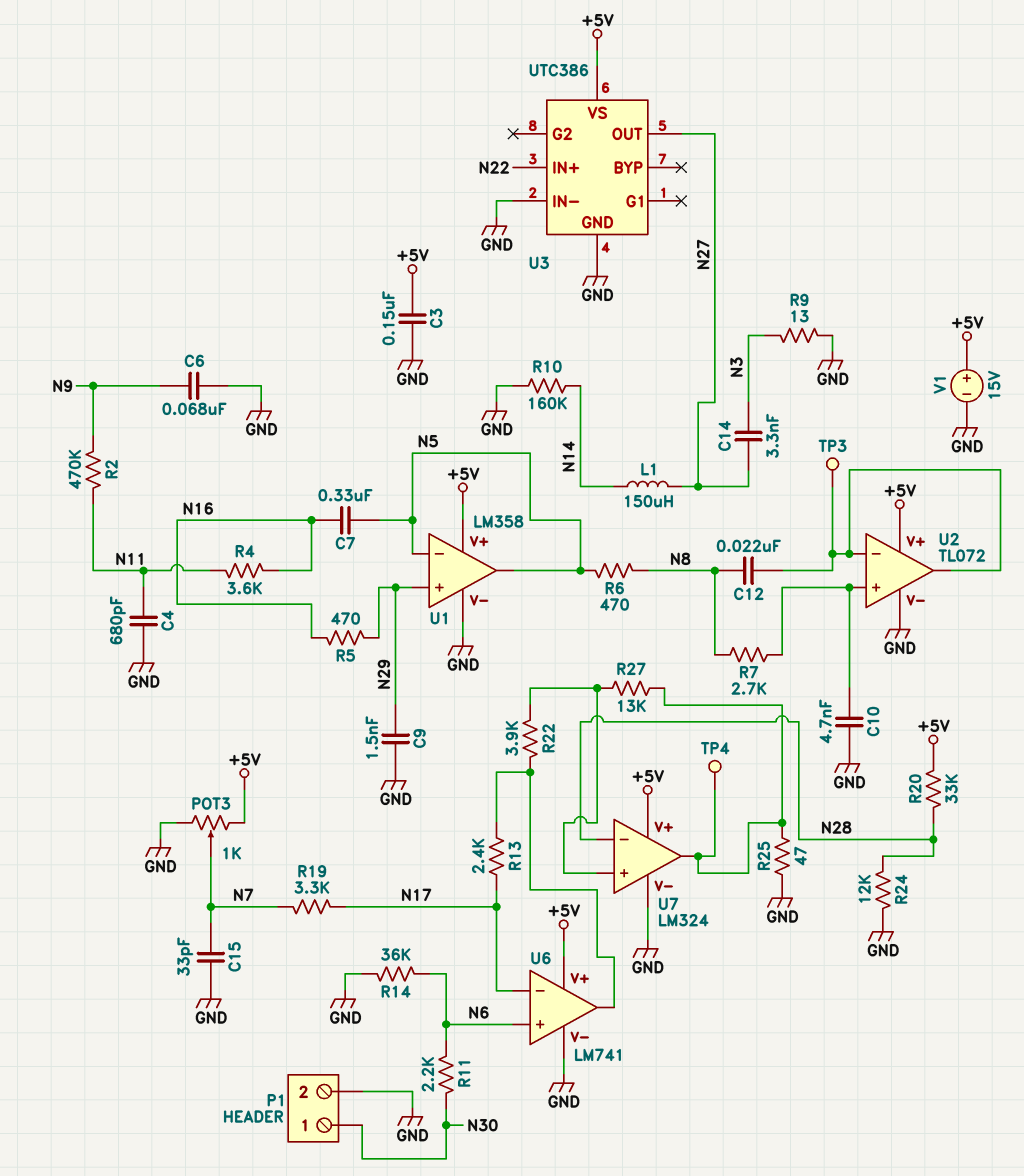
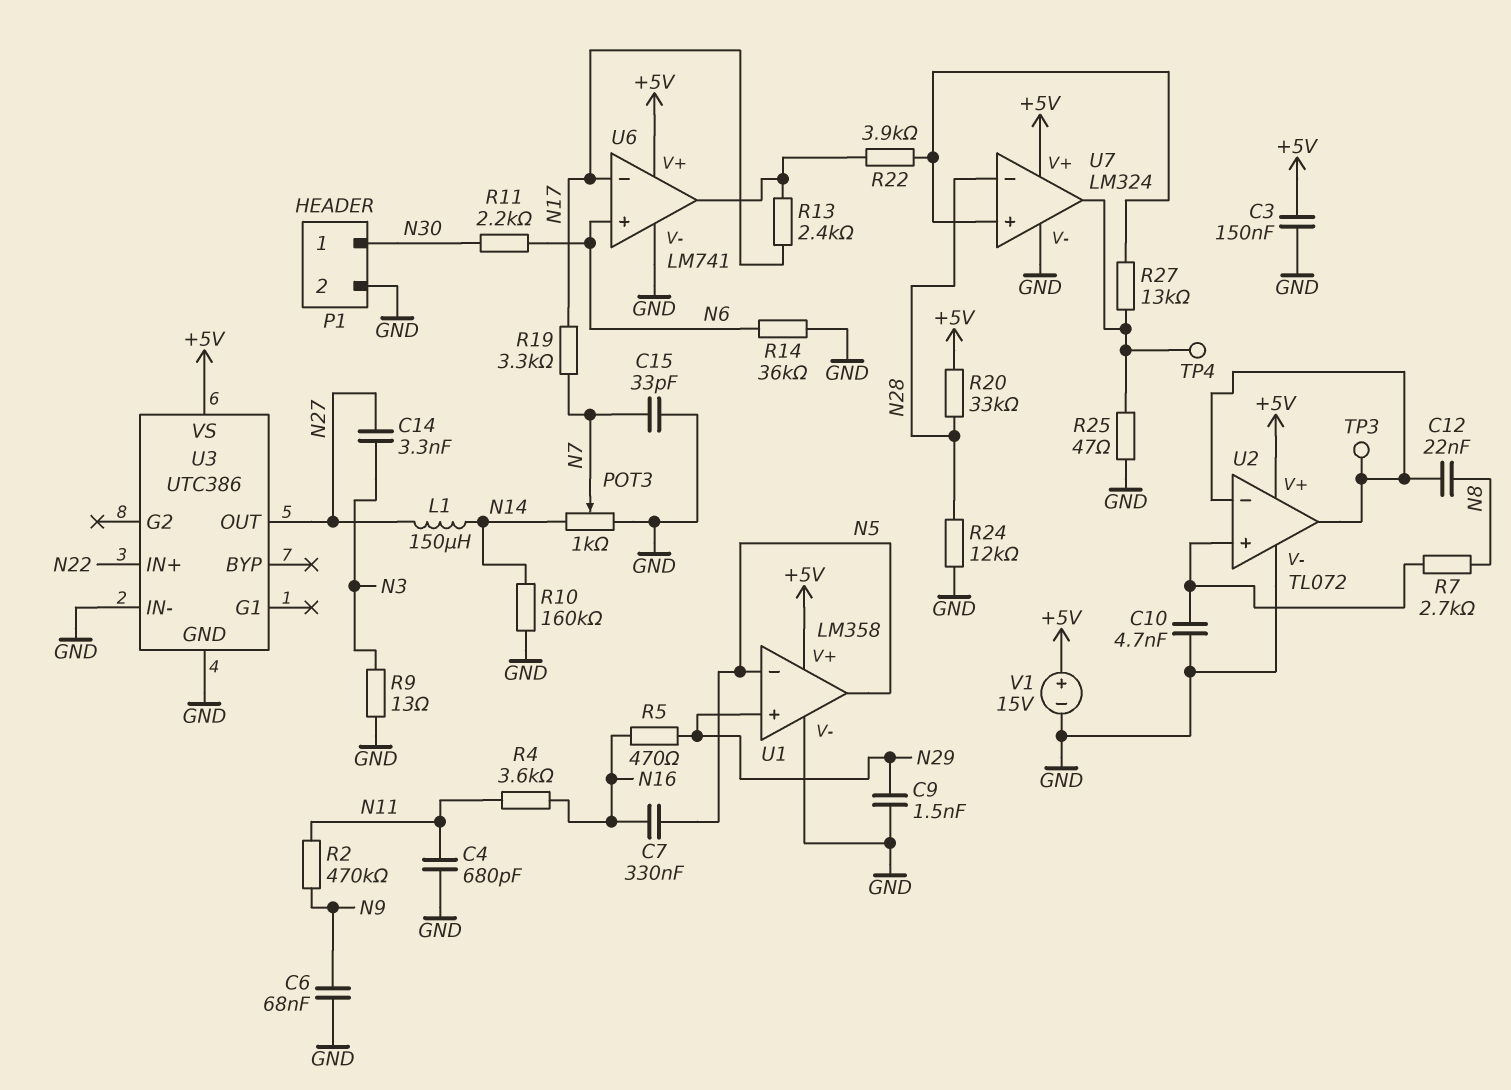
POT3: 1k (+5V, GND, wiper N7) -> 1k (GND, N14, wiper N7)
R6: 470 (N5, N8) -> none

